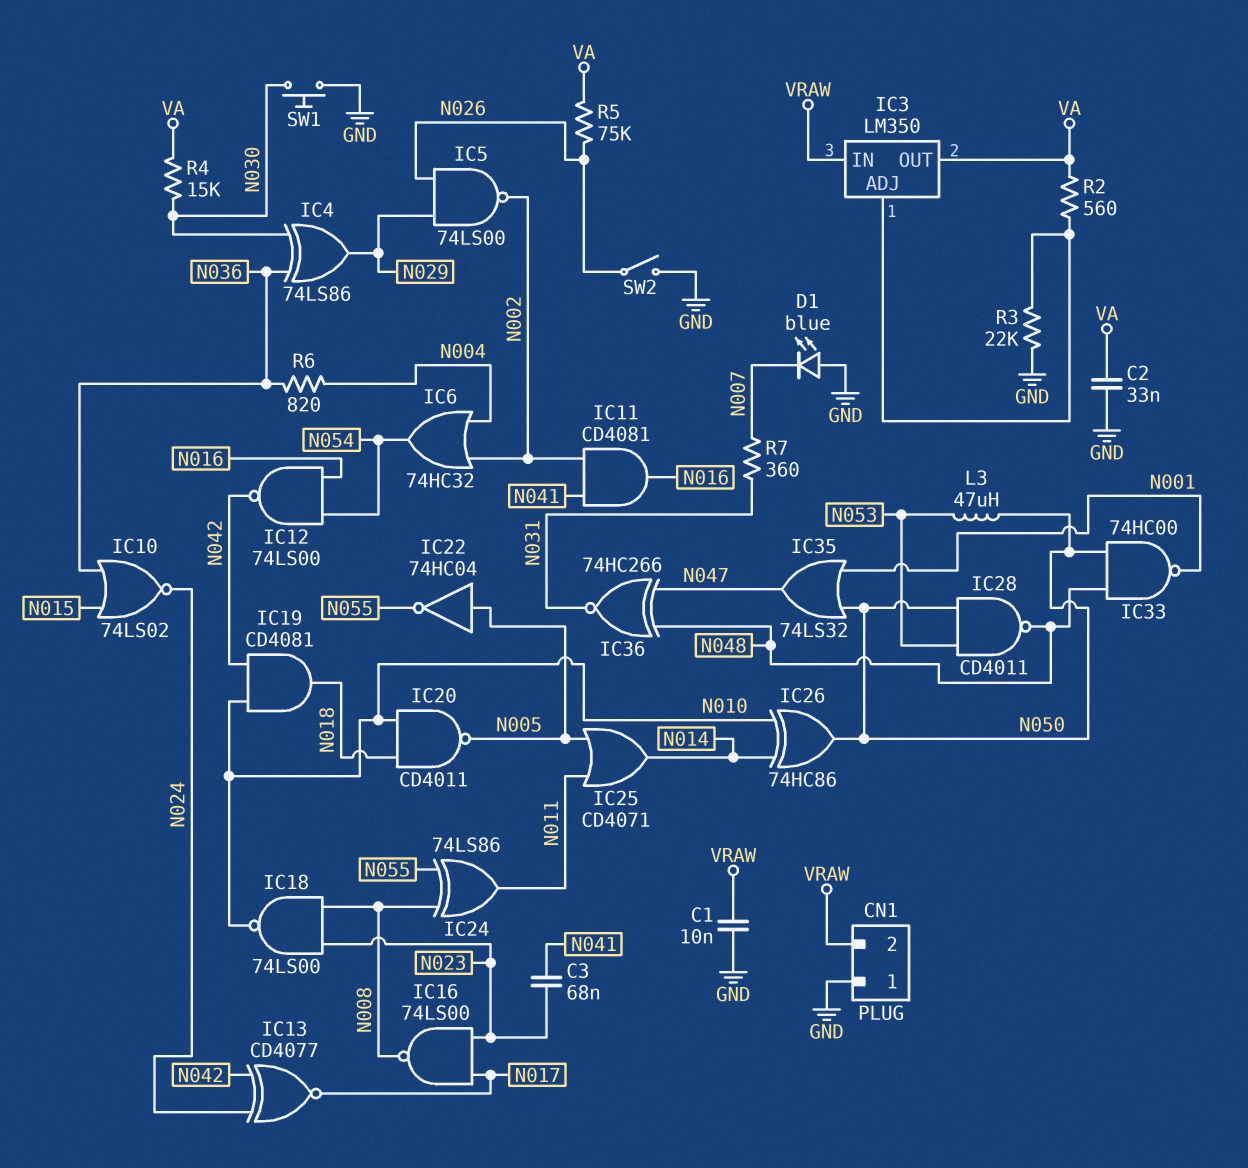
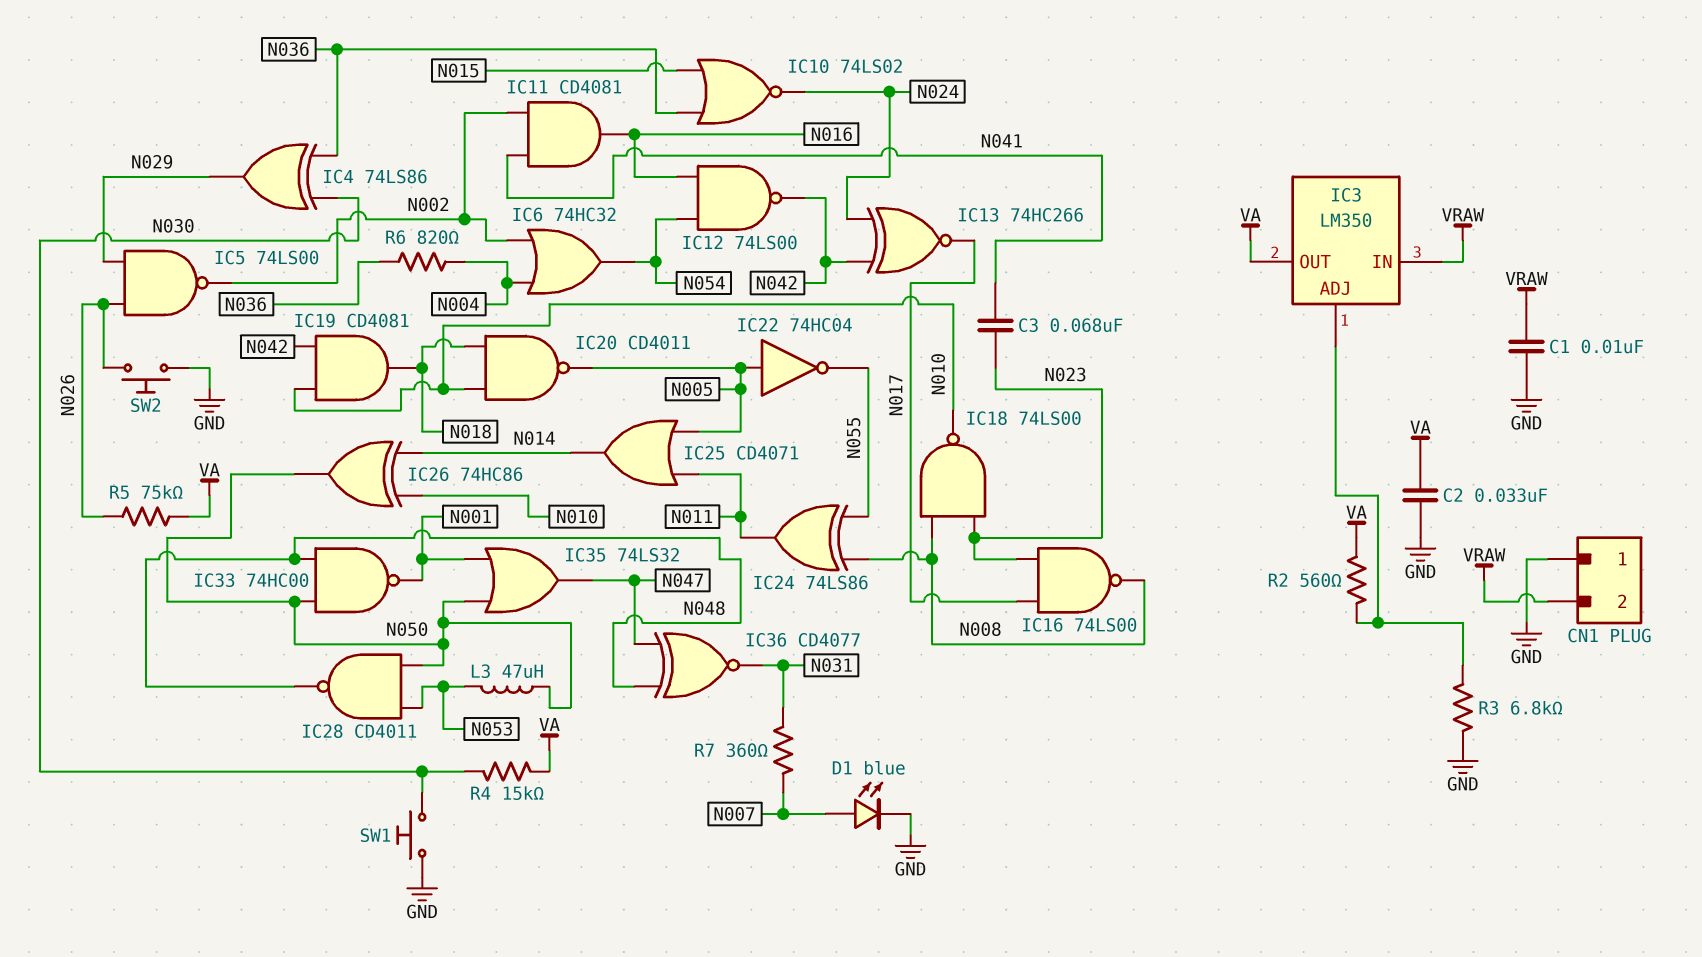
D1: LED blue (A GND, K N007) -> LED blue (A N007, K GND)
IC13: XNOR CD4077 (in N024, in N042, out N017) -> XNOR 74HC266 (in N024, in N042, out N017)
IC36: XNOR 74HC266 (in N047, in N048, out N031) -> XNOR CD4077 (in N047, in N048, out N031)
R3: 22k (GND, IC3/ADJ) -> 6.8k (GND, IC3/ADJ)
SW2: switch (GND, N026) -> button (GND, N026)

